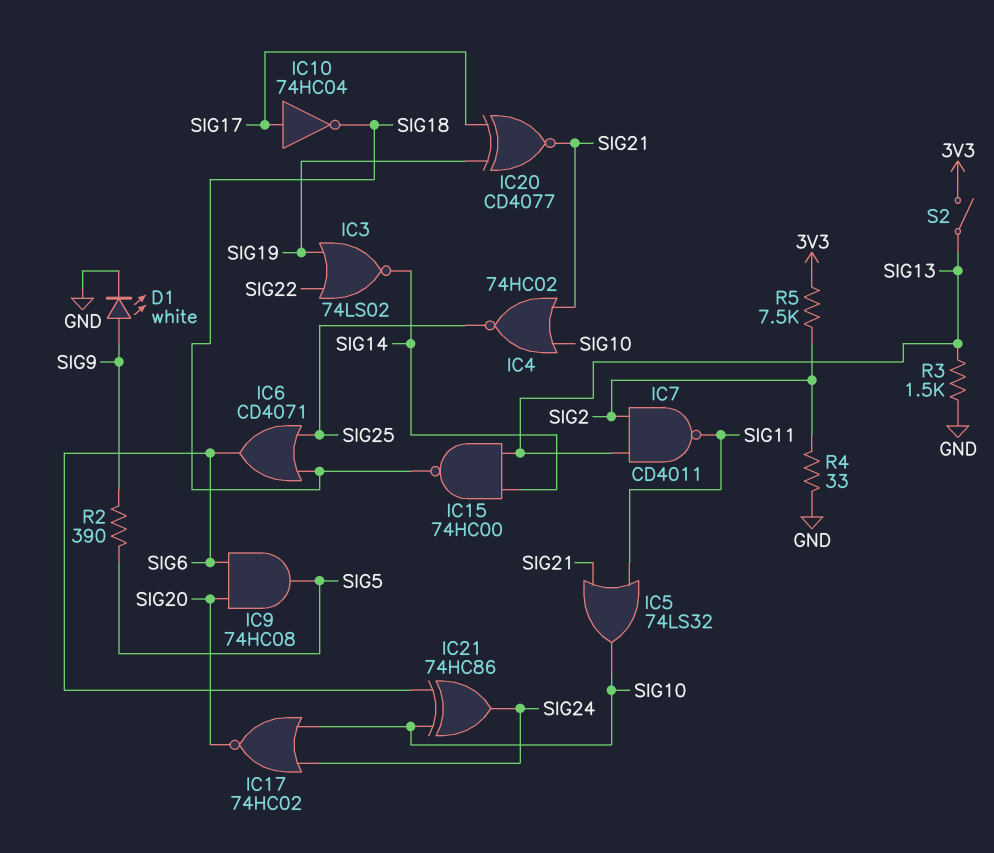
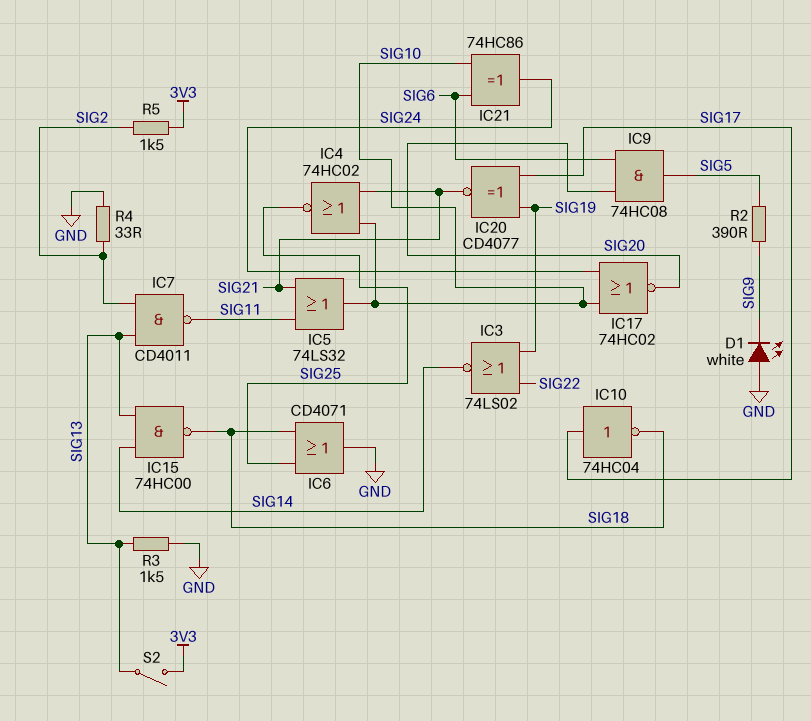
D1: LED white (A SIG9, K GND) -> LED white (A GND, K SIG9)
IC6: OR CD4071 (in SIG18, in SIG25, out SIG6) -> OR CD4071 (in SIG18, in SIG25, out GND)
R5: 7.5k (3V3, SIG2) -> 1.5k (3V3, SIG2)

